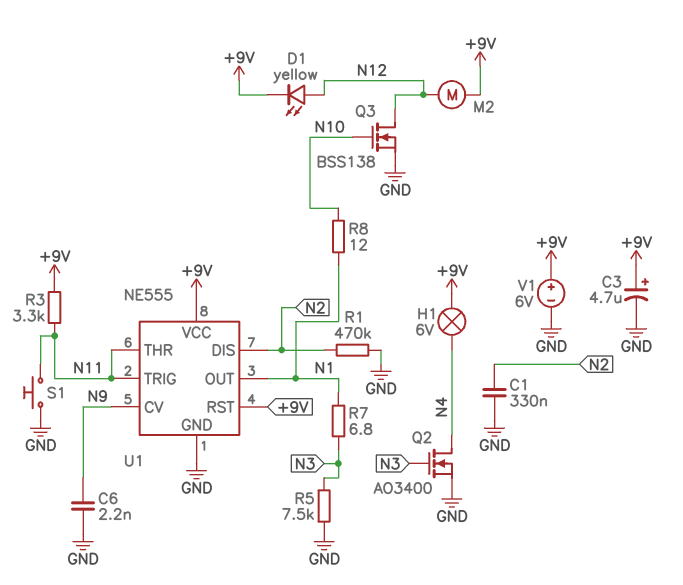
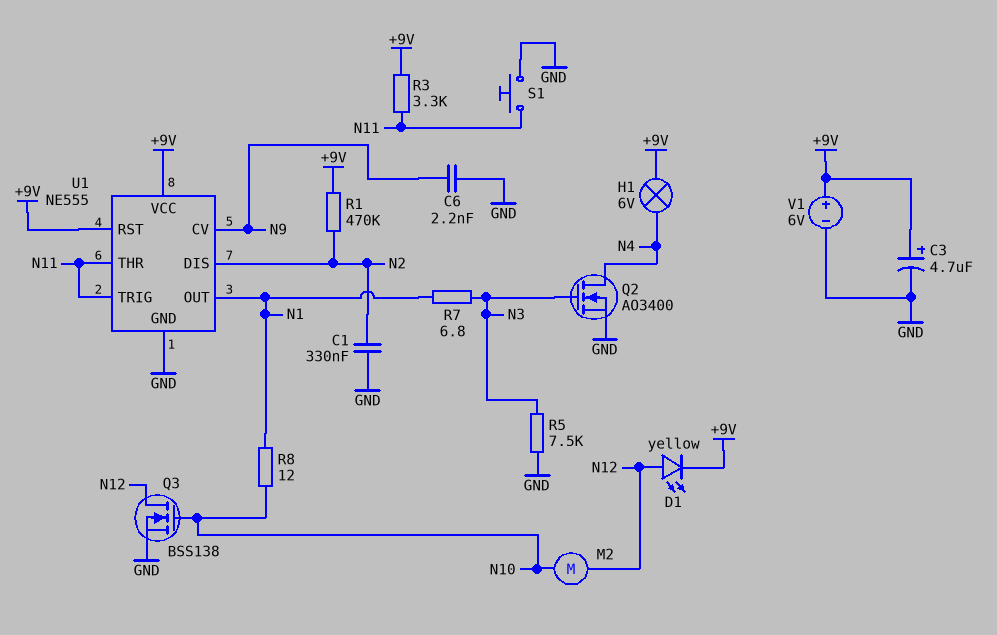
M2: motor (+9V, N12) -> motor (N10, N12)
R1: 470k (GND, N2) -> 470k (+9V, N2)

